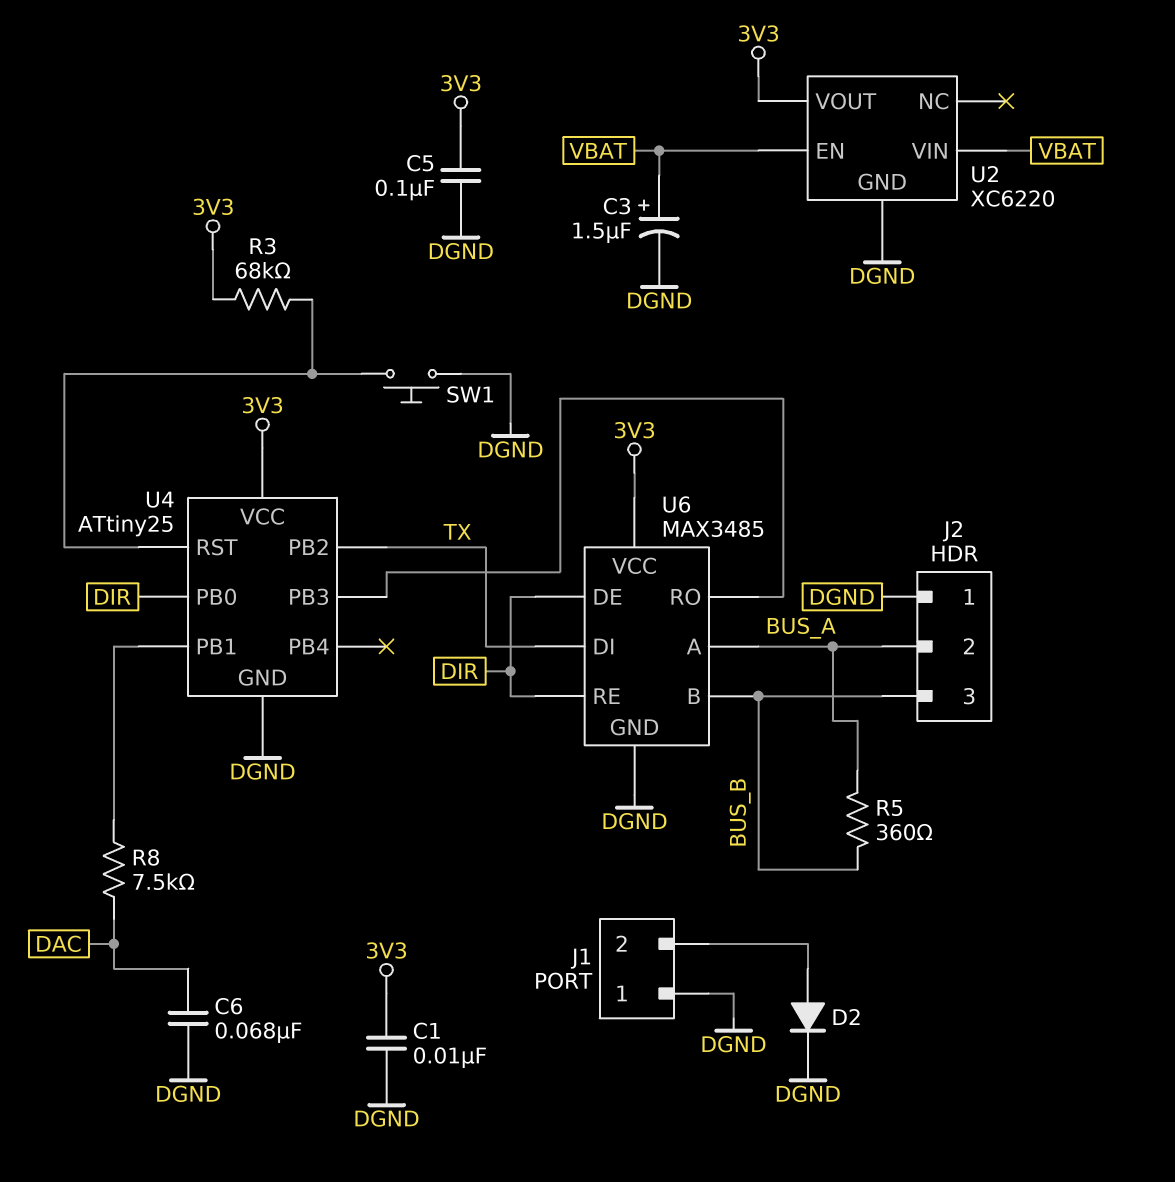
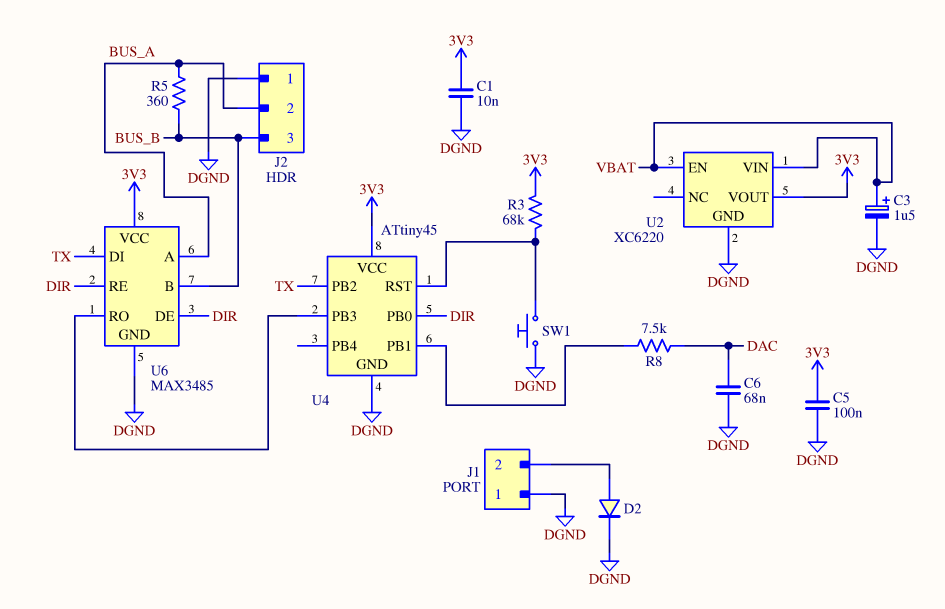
U4: ATtiny25 -> ATtiny45

